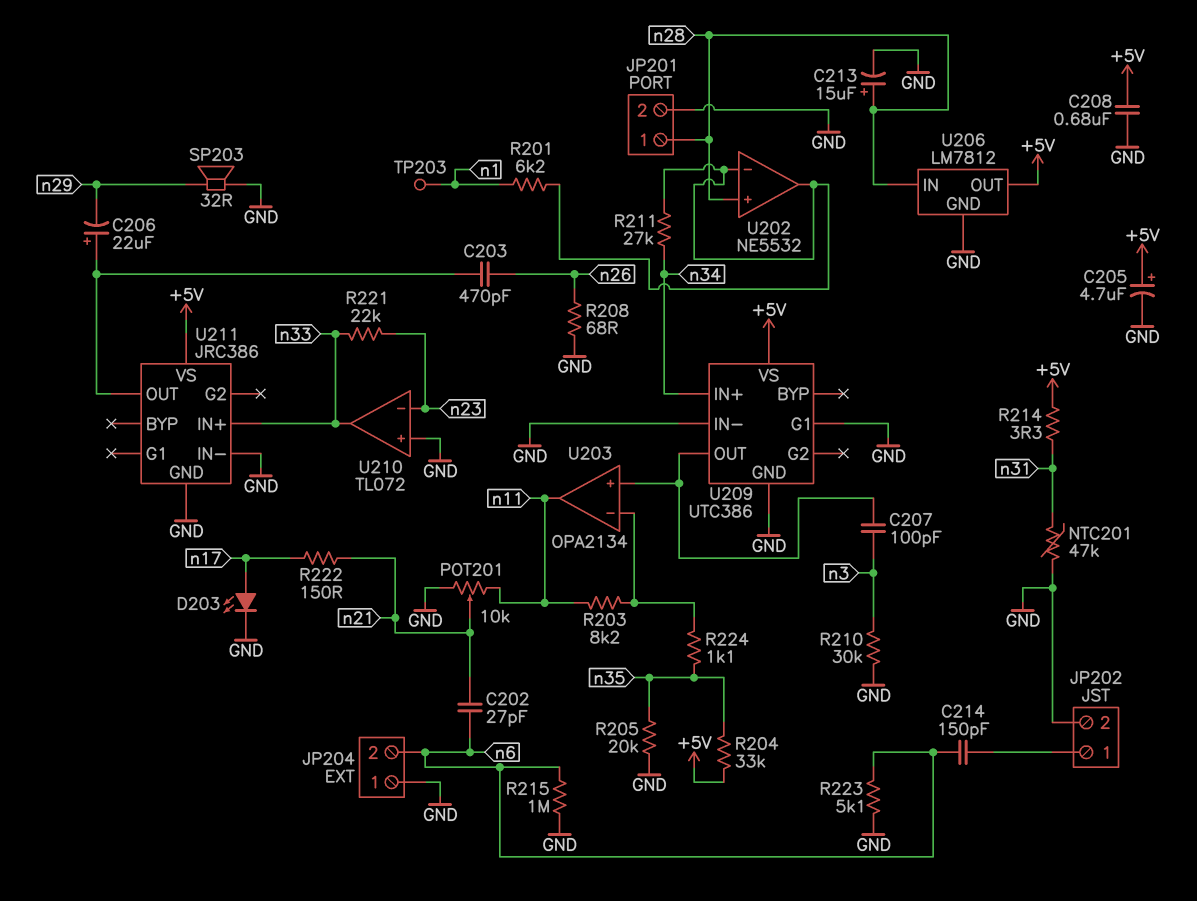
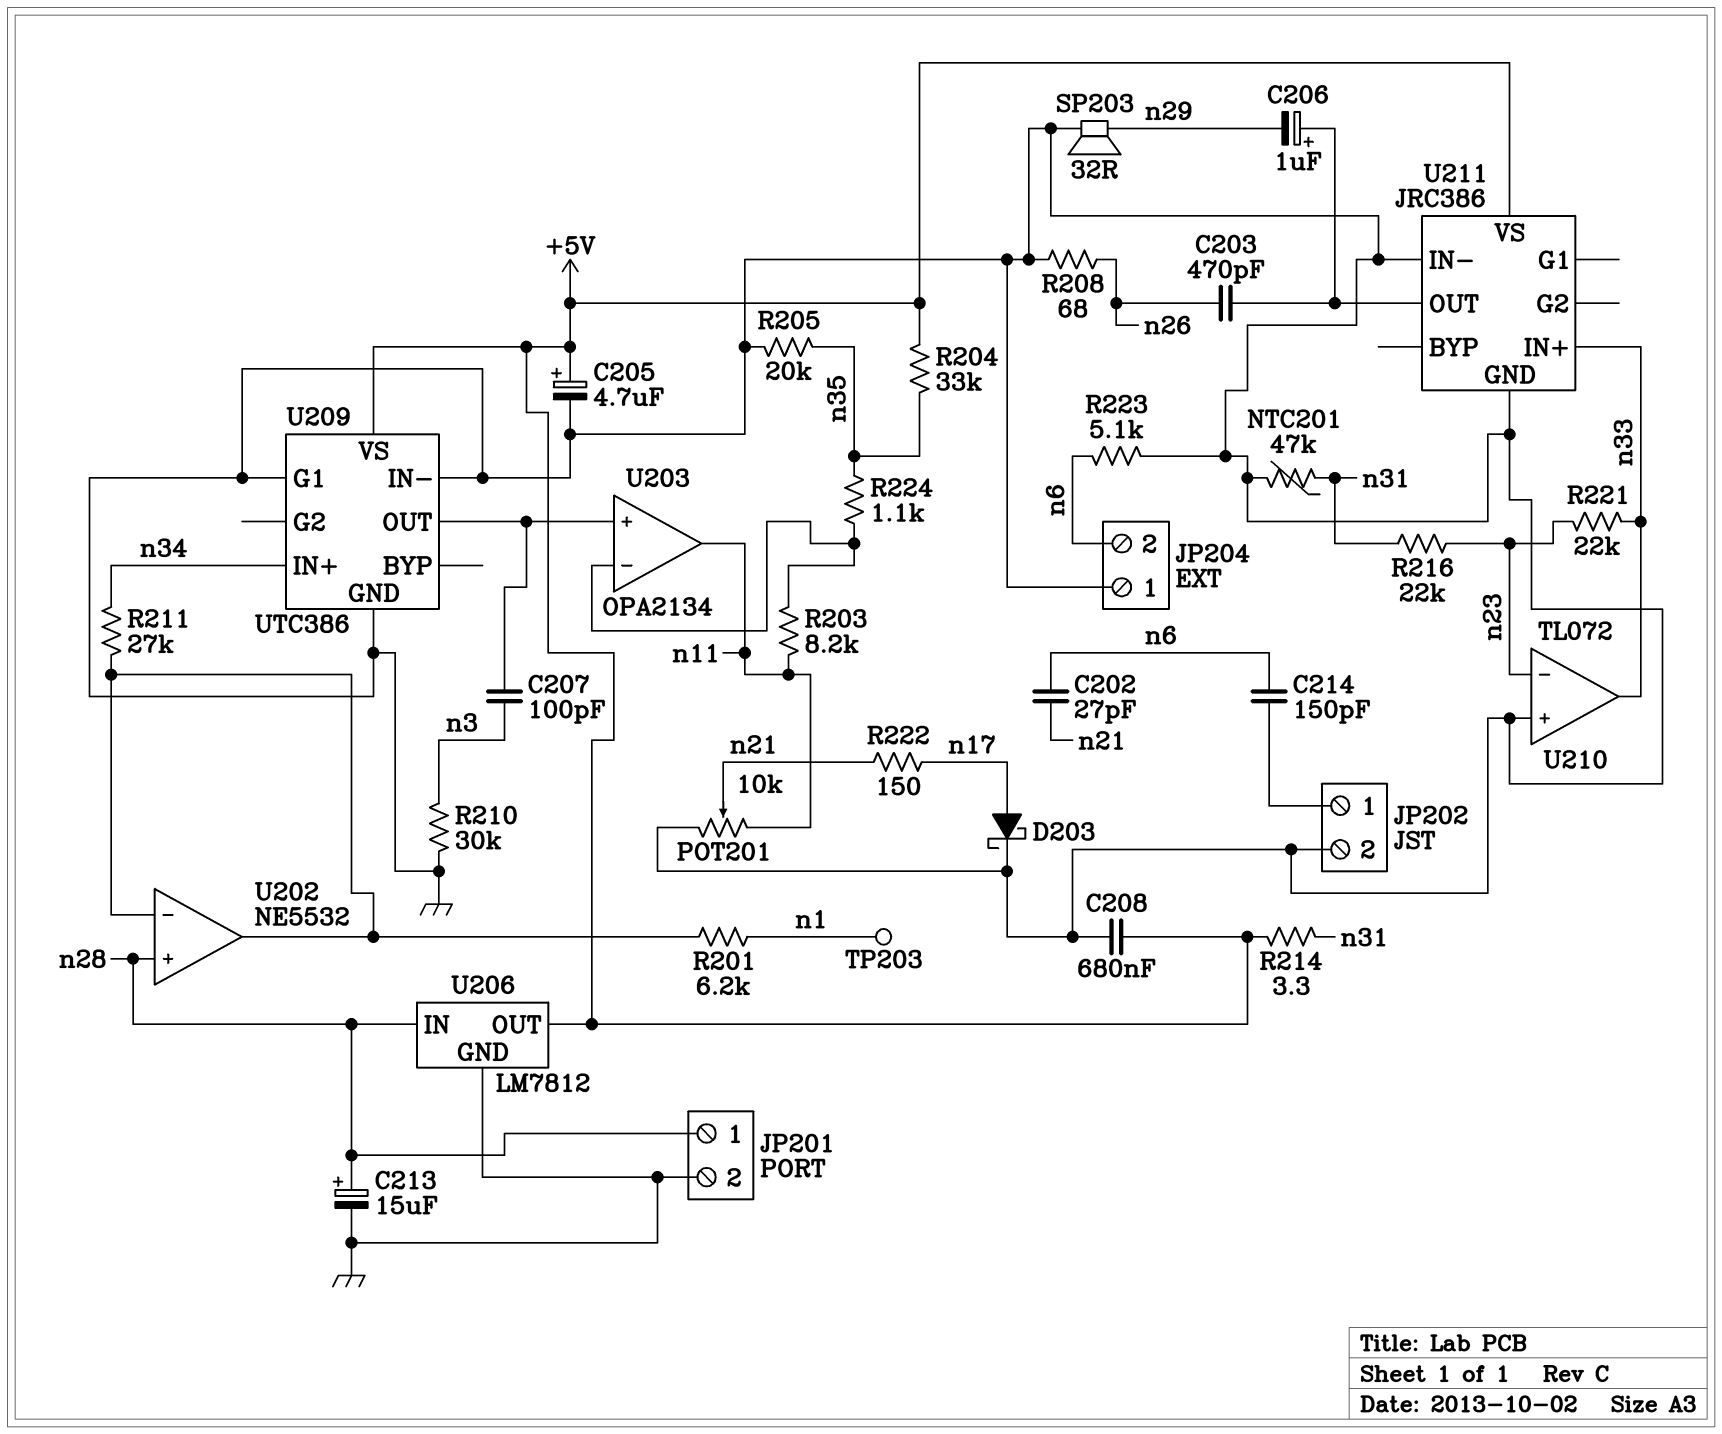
C206: 22uF (plus U211/OUT, minus n29) -> 1uF (plus U211/OUT, minus n29)
D203: LED (A n17, K GND) -> schottky (A n17, K GND)
R215: 1M (GND, n6) -> none
R216: none -> 22k (n23, n31)

